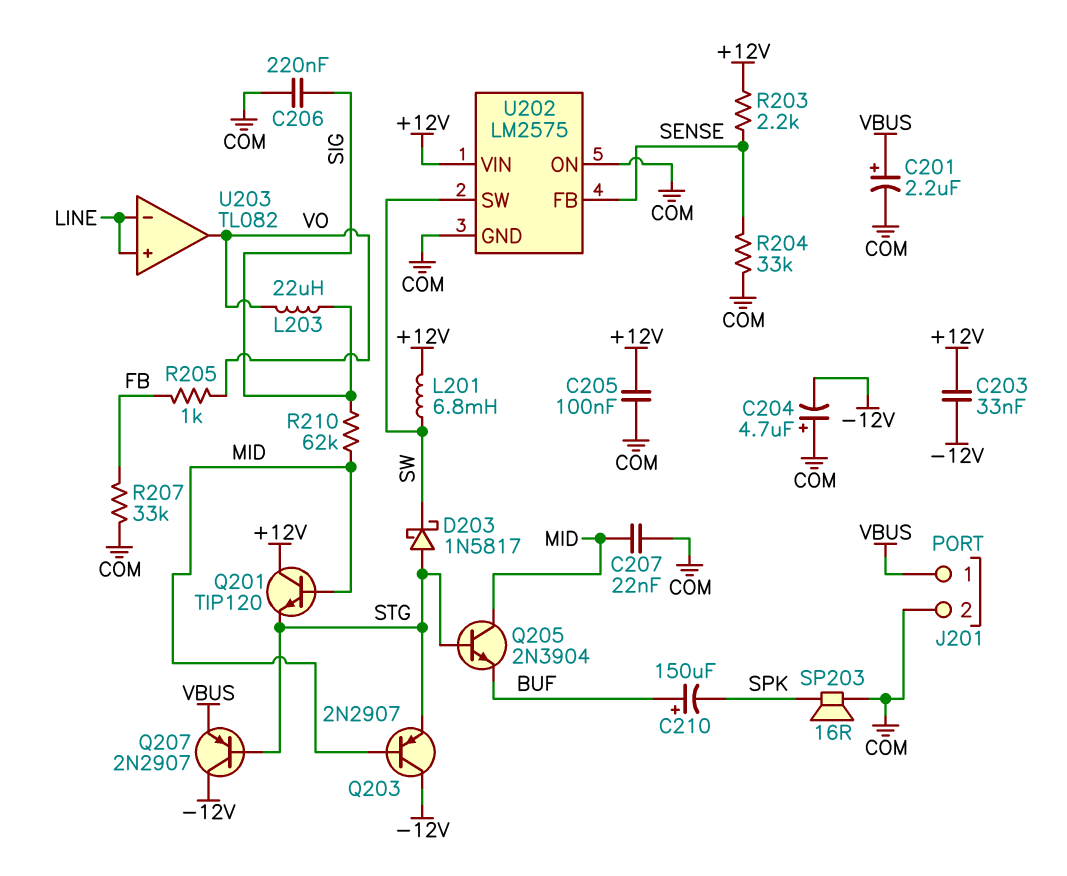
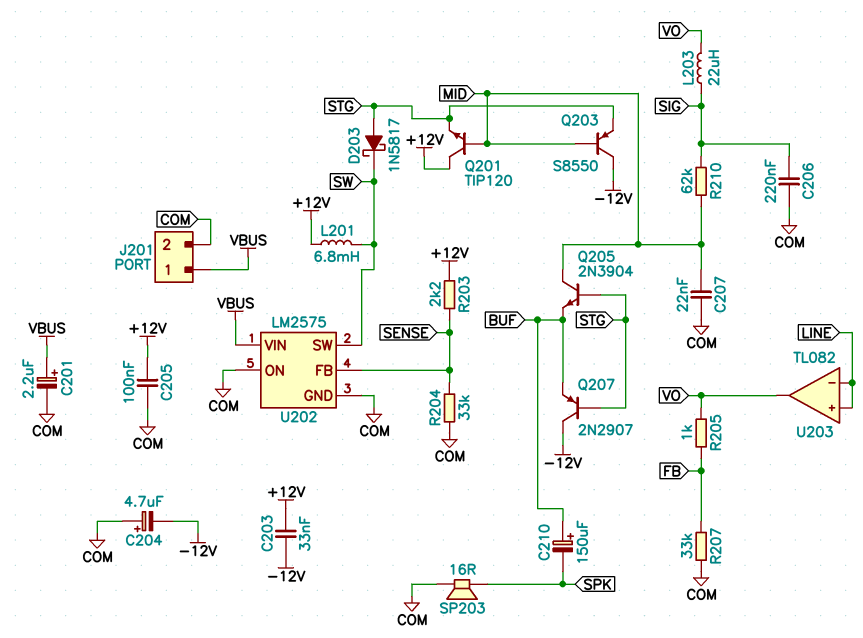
Q203: PNP 2N2907 (B MID, C -12V, E STG) -> PNP S8550 (B MID, C -12V, E STG)
Q207: PNP 2N2907 (B STG, C -12V, E VBUS) -> PNP 2N2907 (B STG, C -12V, E BUF)
U202 pin VIN: +12V -> VBUS

